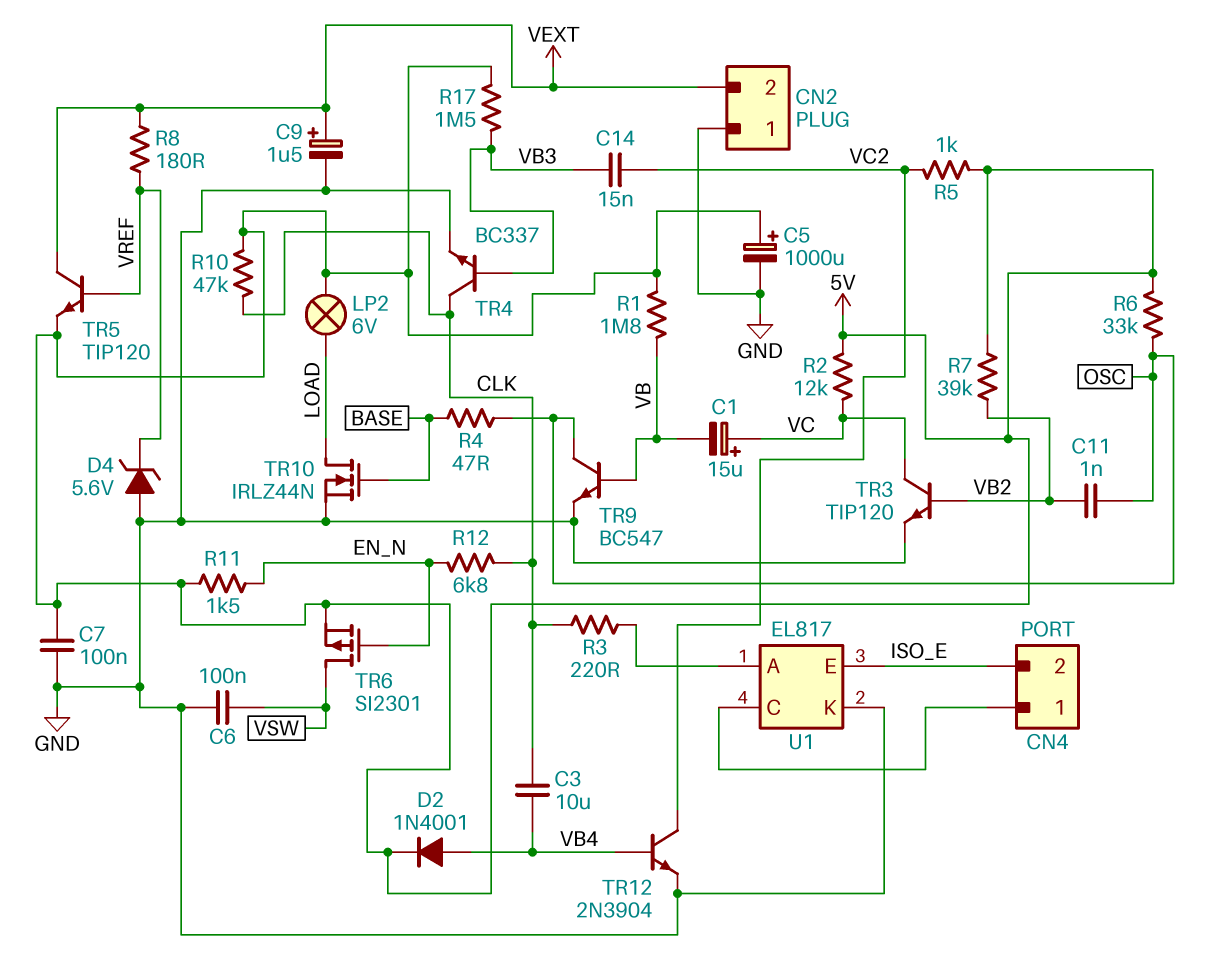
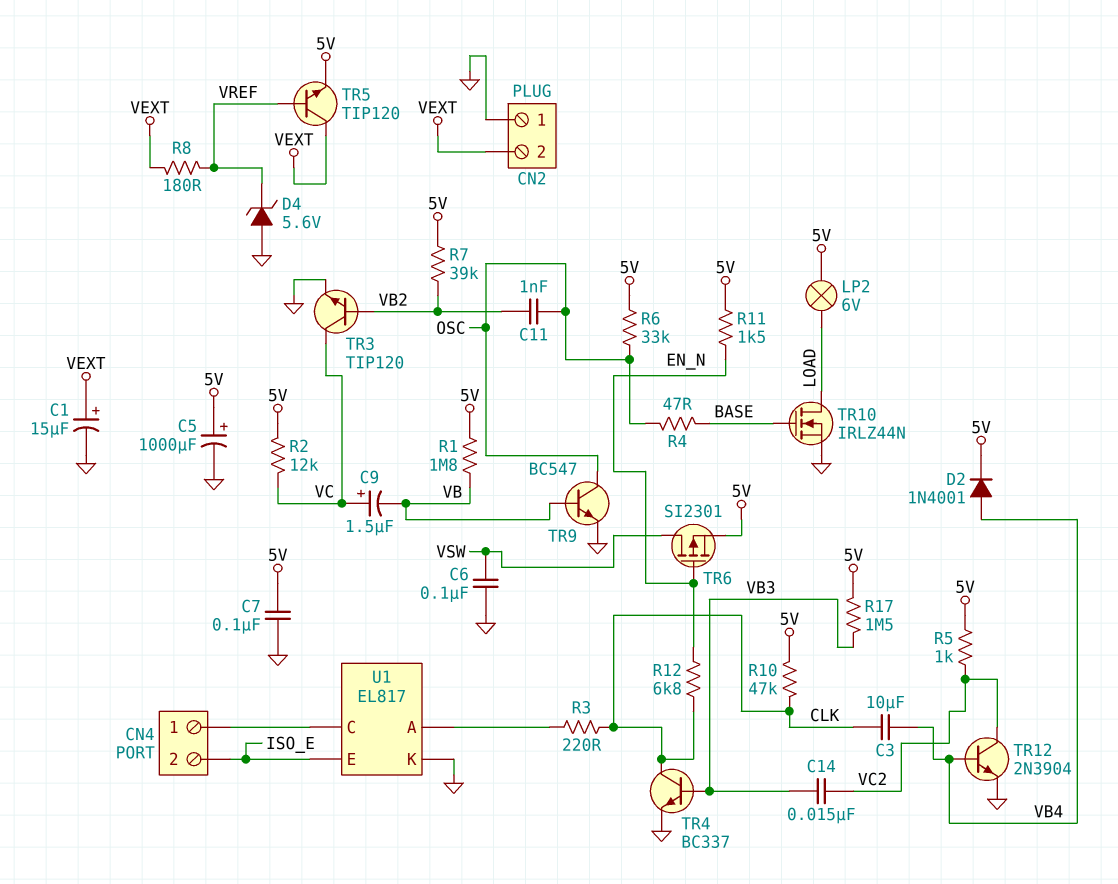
C1: 15uF (plus VC, minus VB) -> 15uF (plus VEXT, minus GND)
C9: 1.5uF (plus VEXT, minus GND) -> 1.5uF (plus VC, minus VB)

